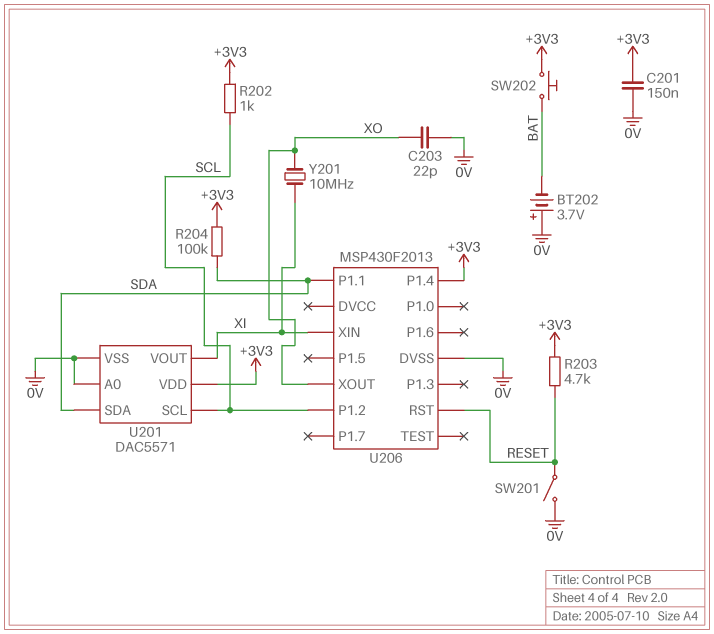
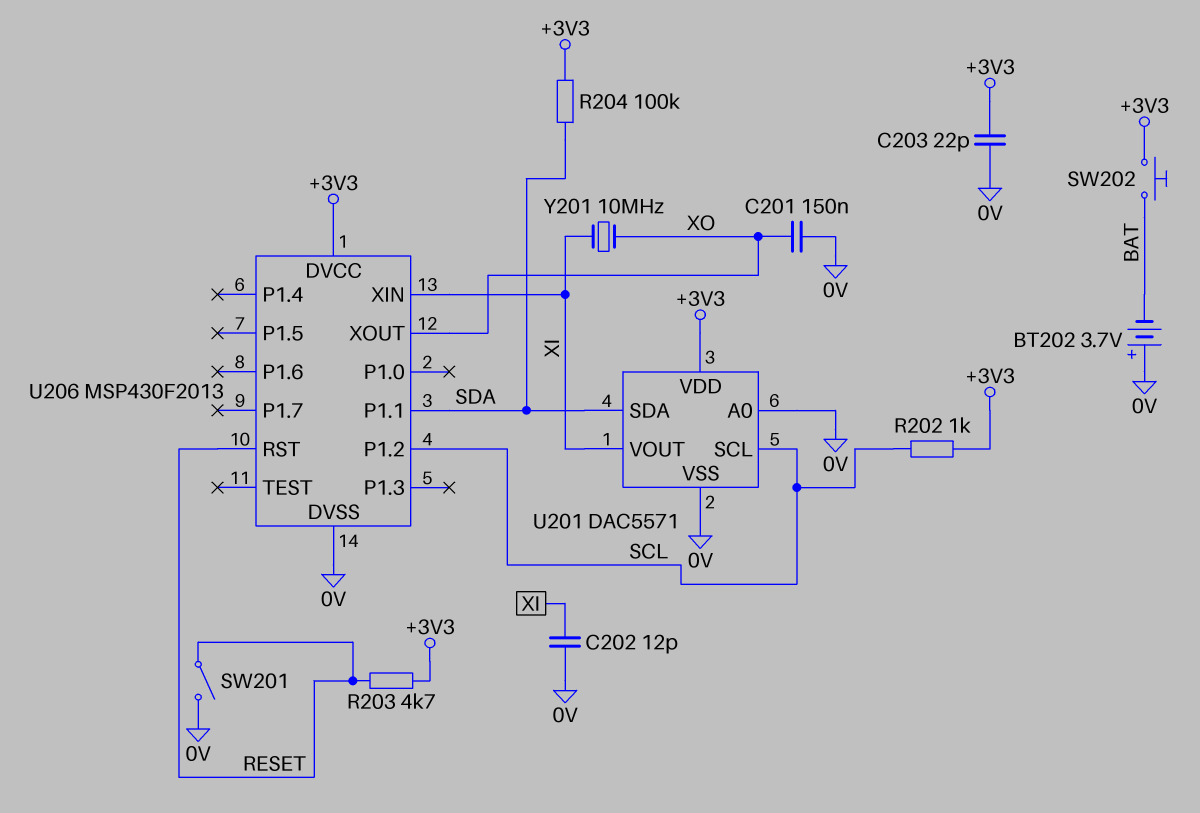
C201: 150nF (+3V3, 0V) -> 150nF (0V, XO)
C202: none -> 12pF (0V, XI)
C203: 22pF (0V, XO) -> 22pF (+3V3, 0V)
U206 pin DVCC: none -> +3V3
U206 pin P1.4: +3V3 -> none

